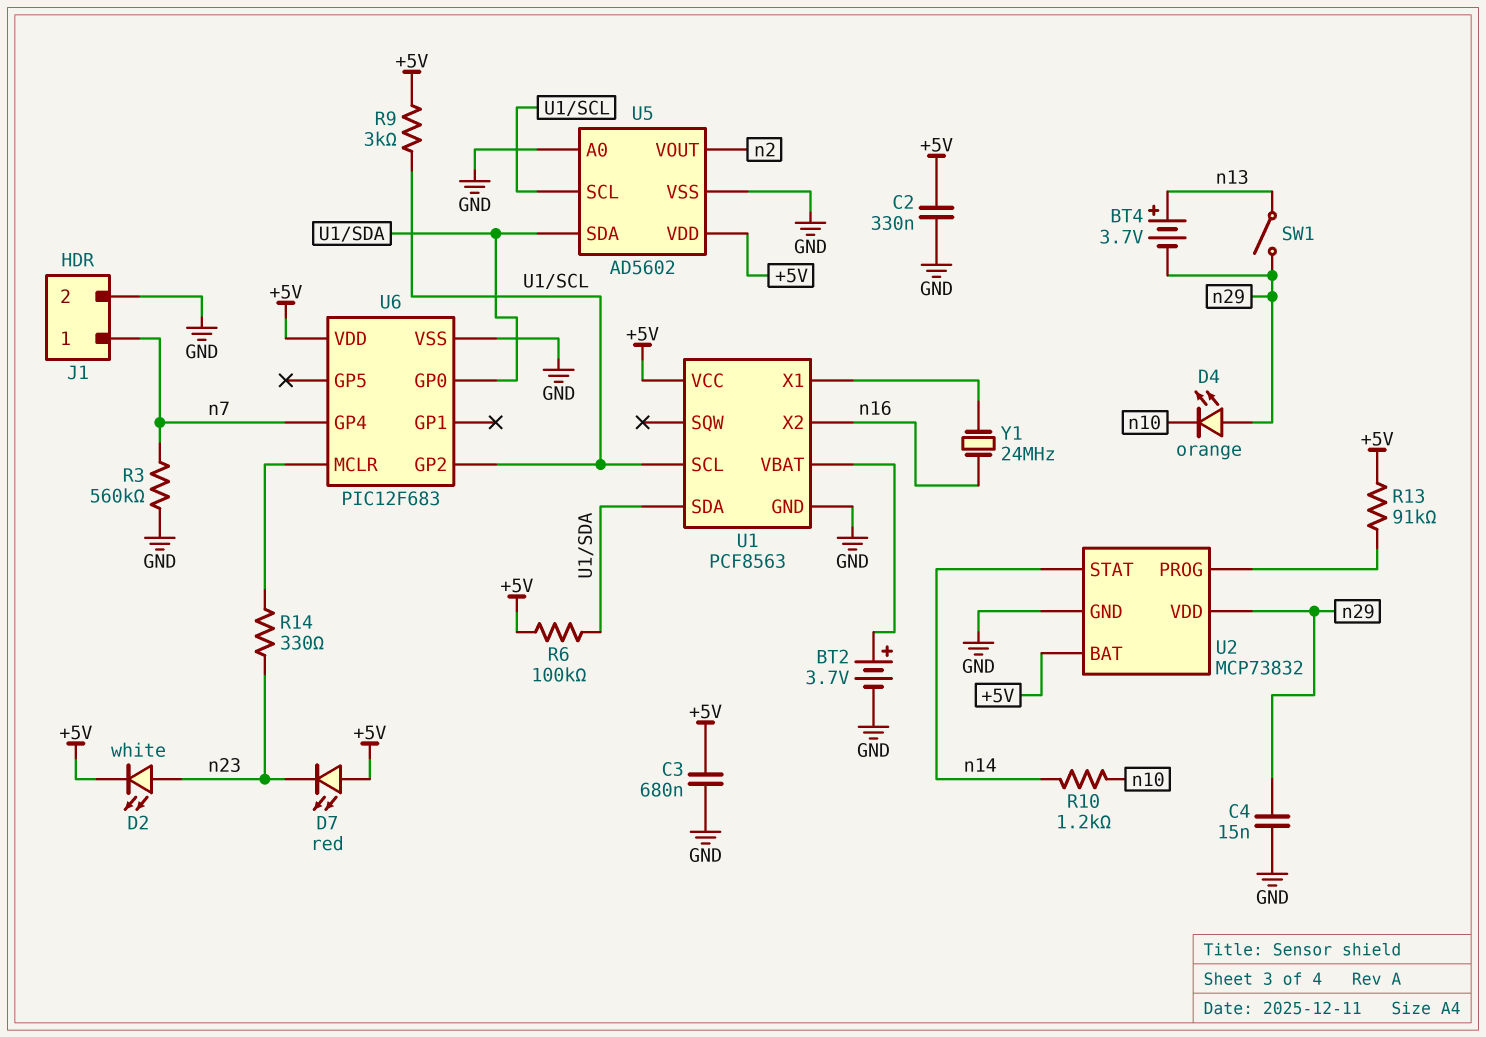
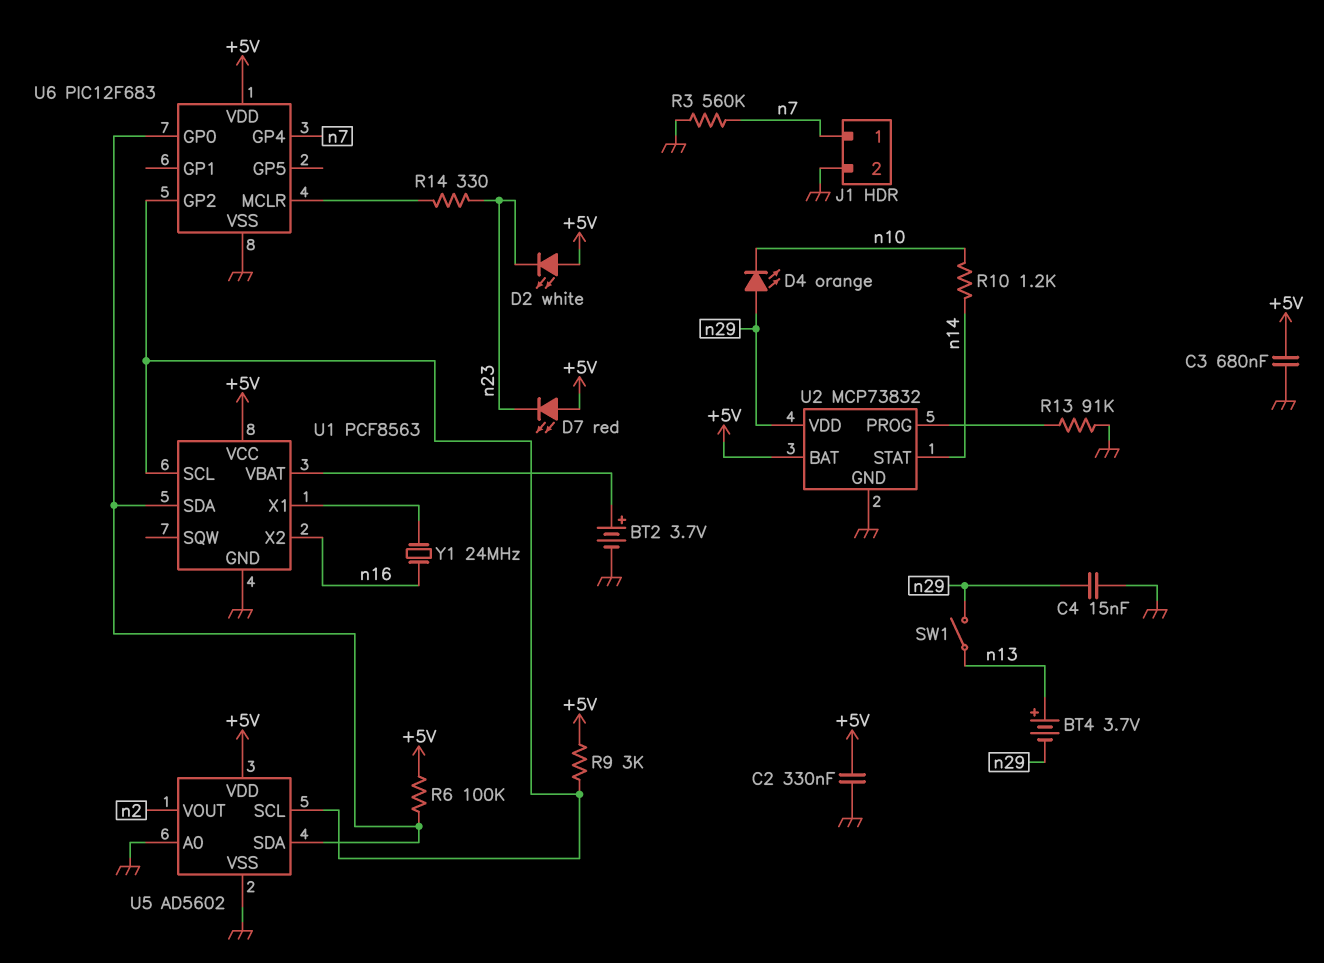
D2: LED white (A n23, K +5V) -> LED white (A +5V, K n23)
R13: 91k (+5V, U2/PROG) -> 91k (GND, U2/PROG)

